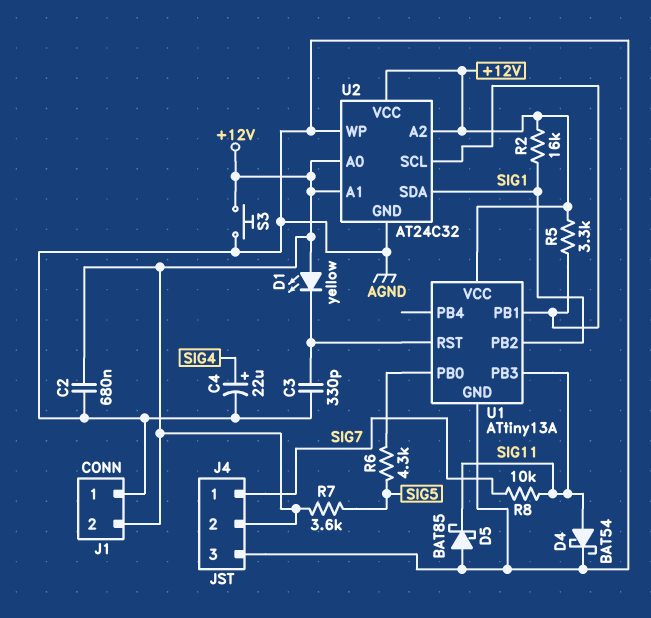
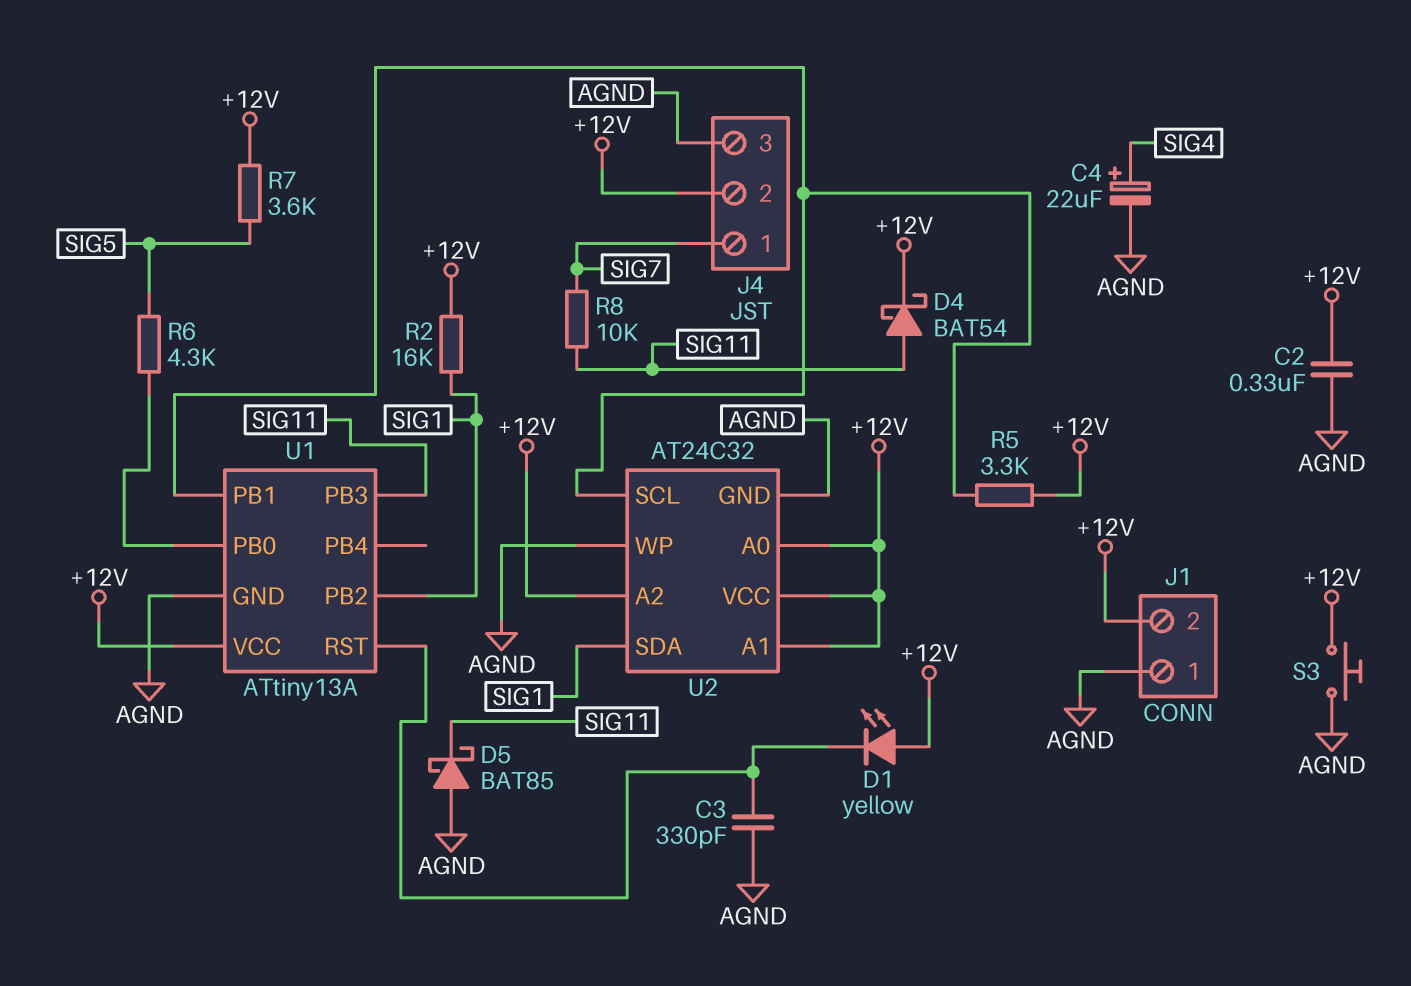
C2: 680nF (+12V, AGND) -> 330nF (+12V, AGND)
D4: schottky BAT54 (A SIG11, K AGND) -> schottky BAT54 (A SIG11, K +12V)

